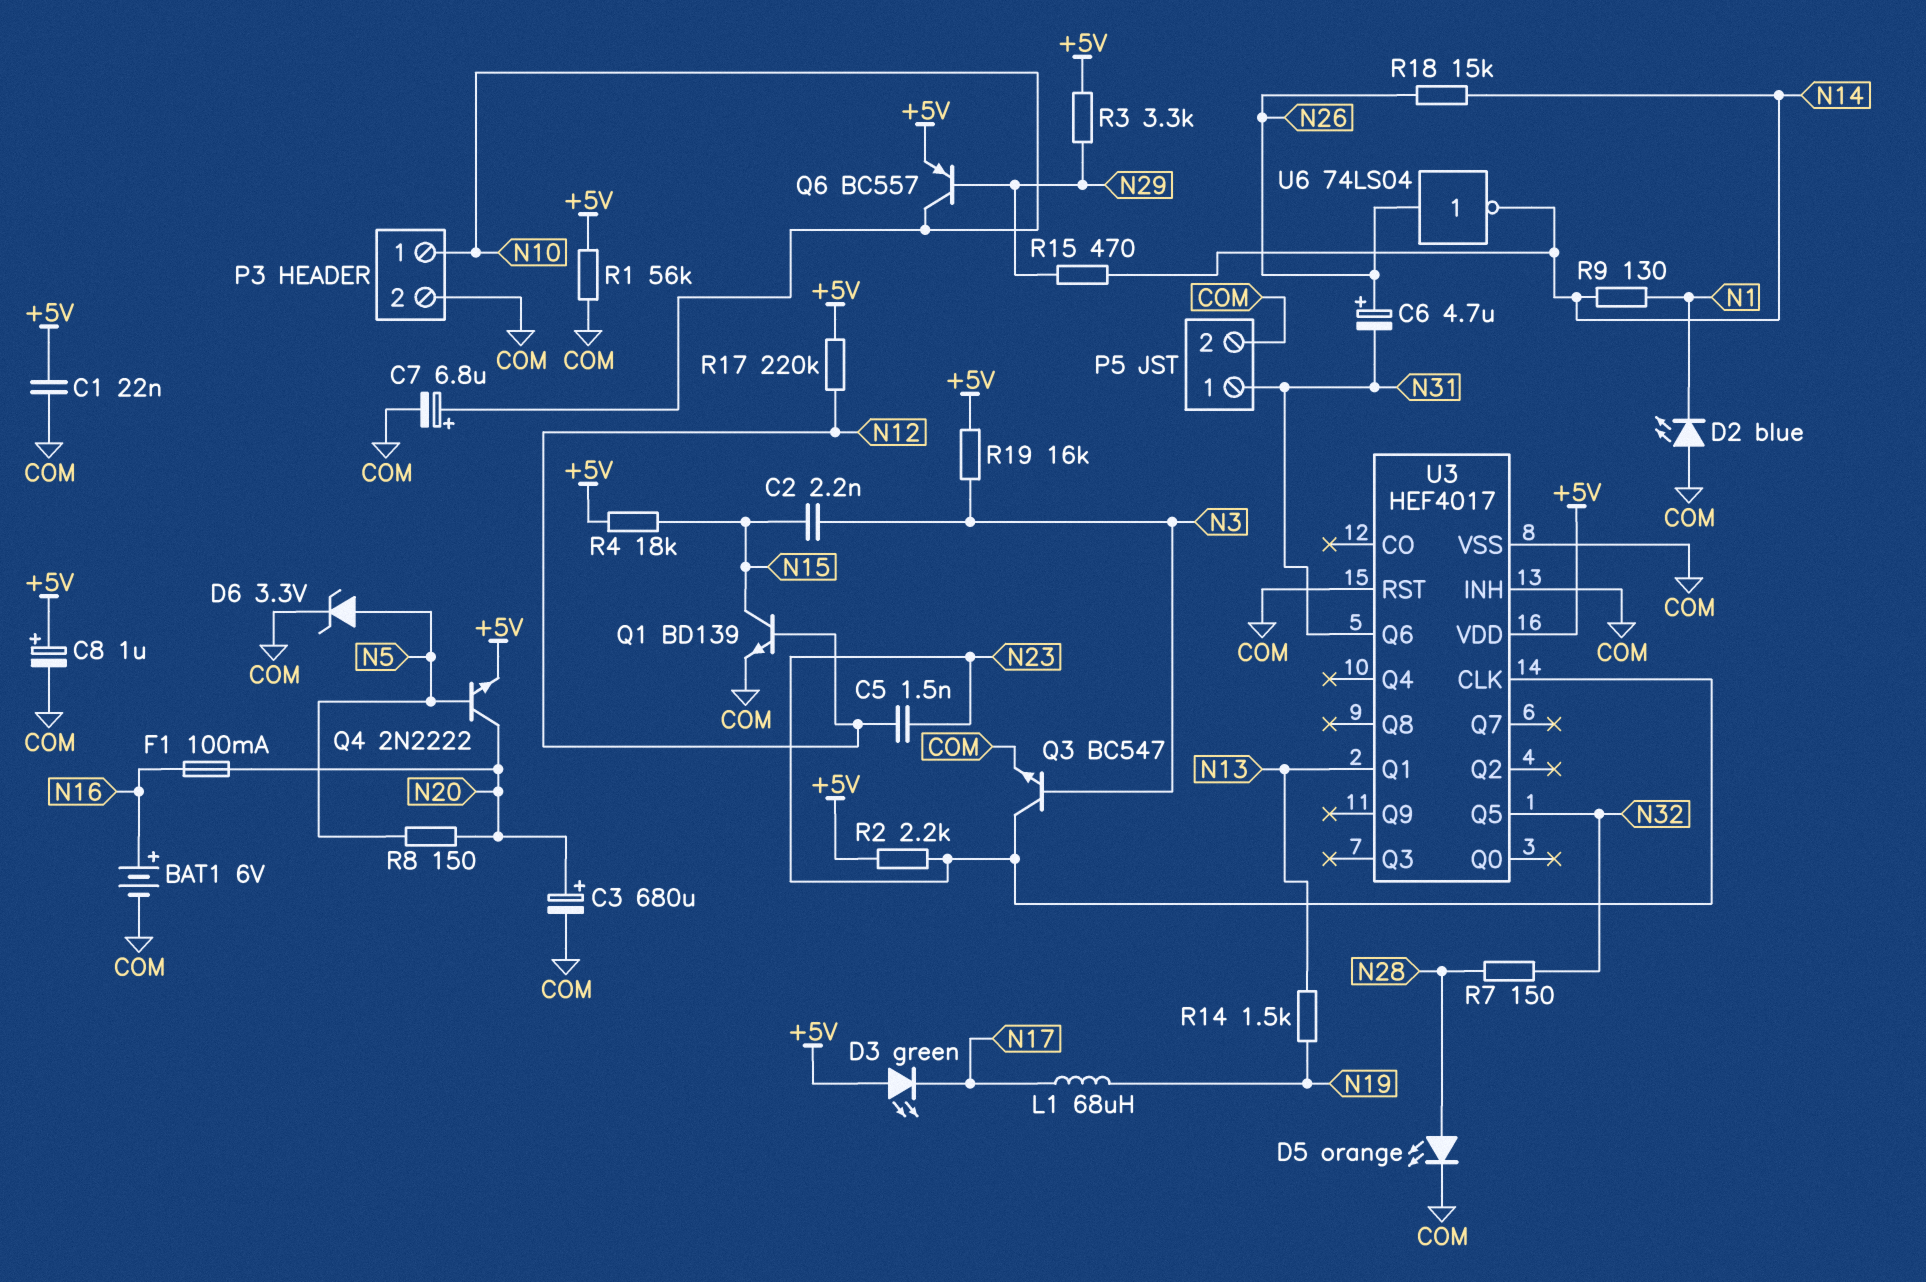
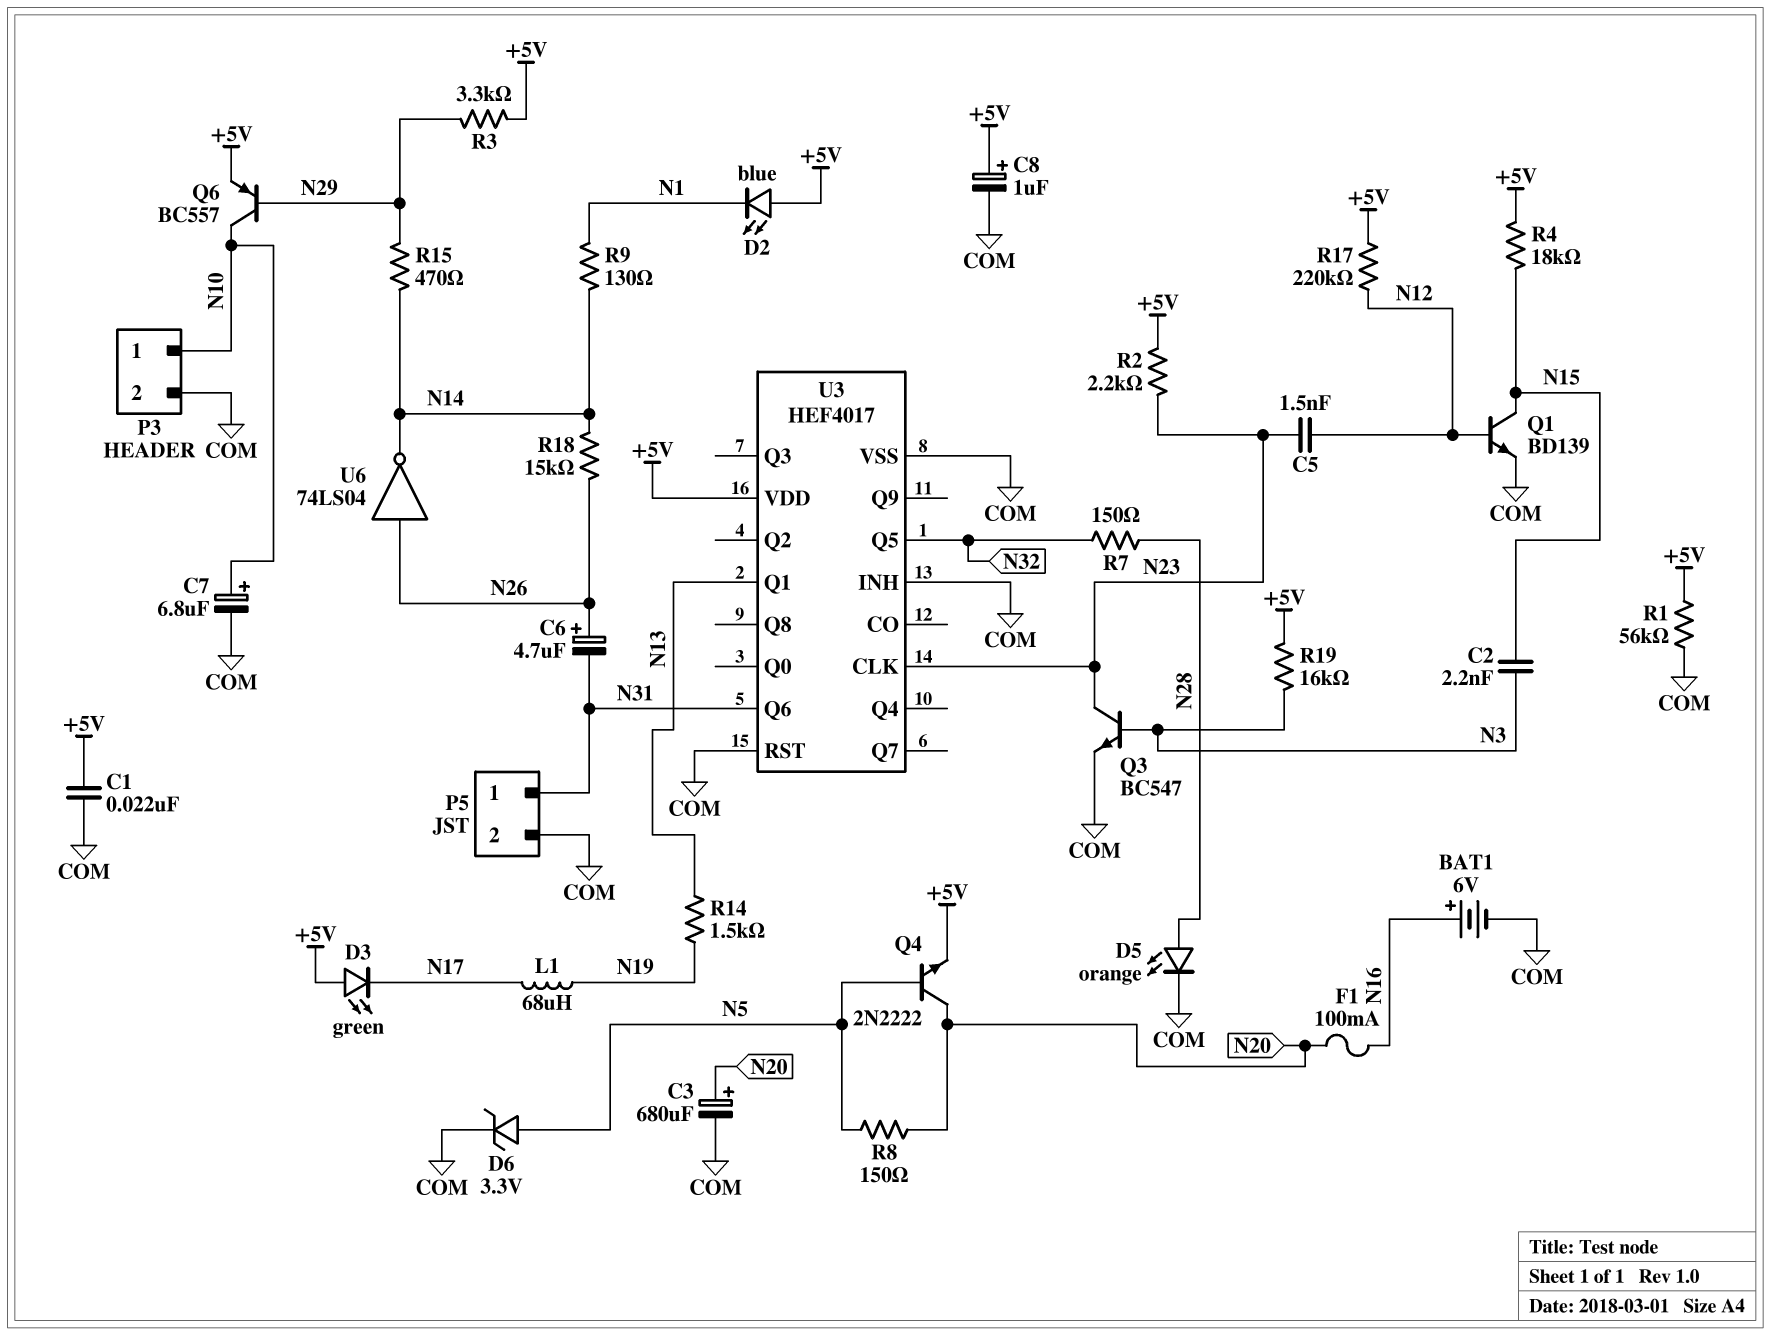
D2: LED blue (A COM, K N1) -> LED blue (A +5V, K N1)

